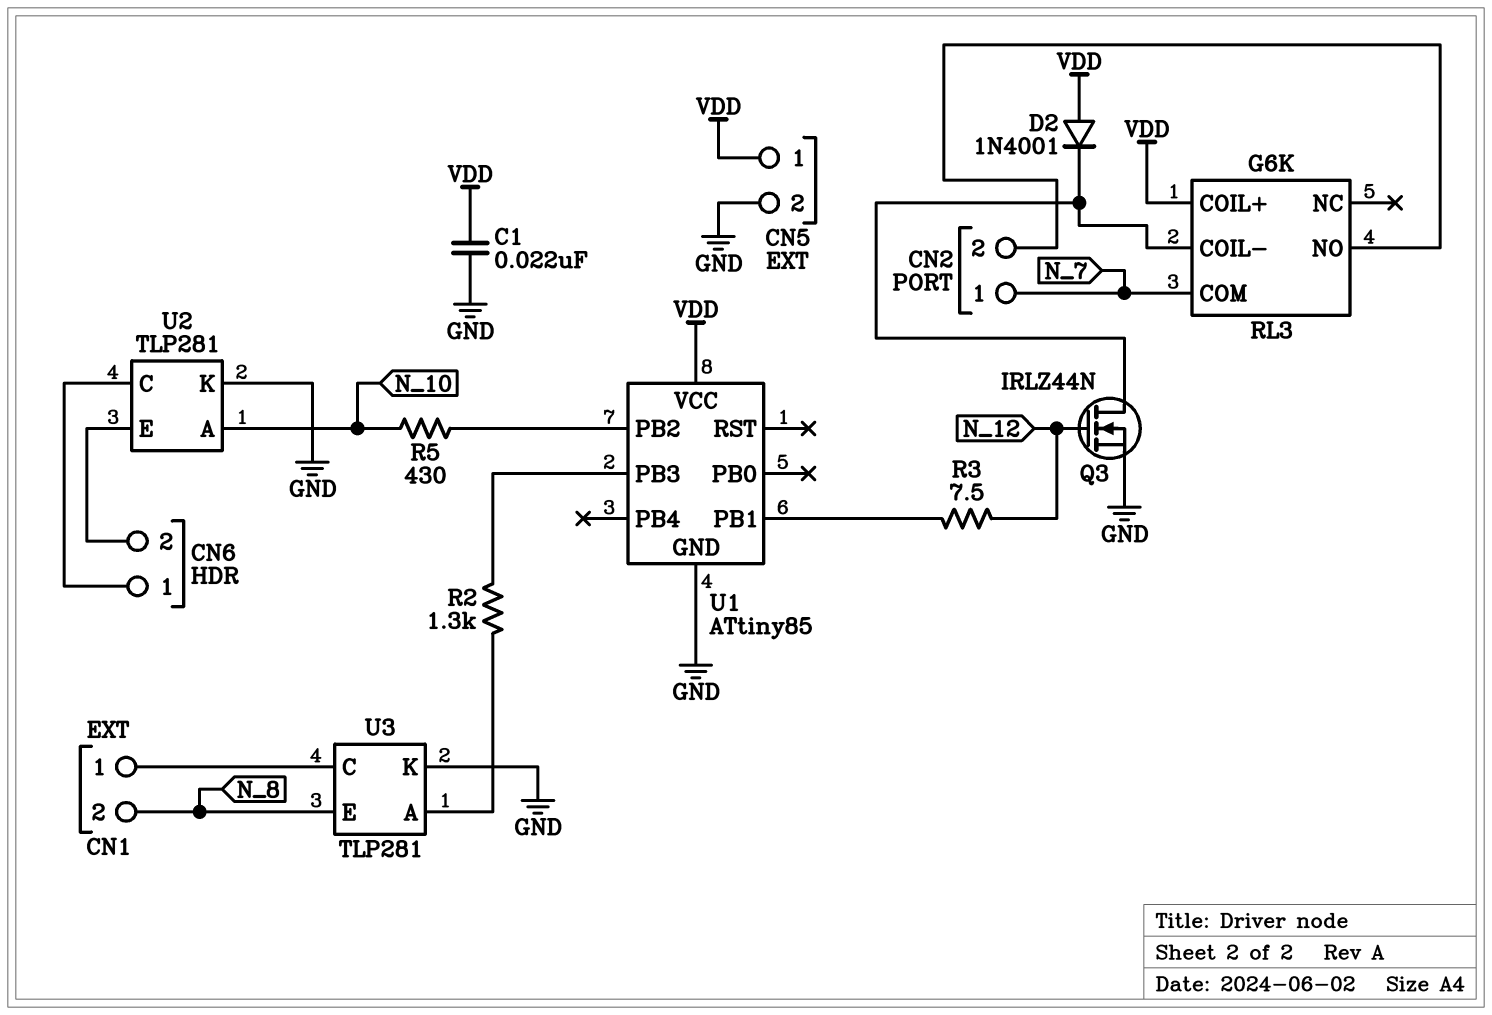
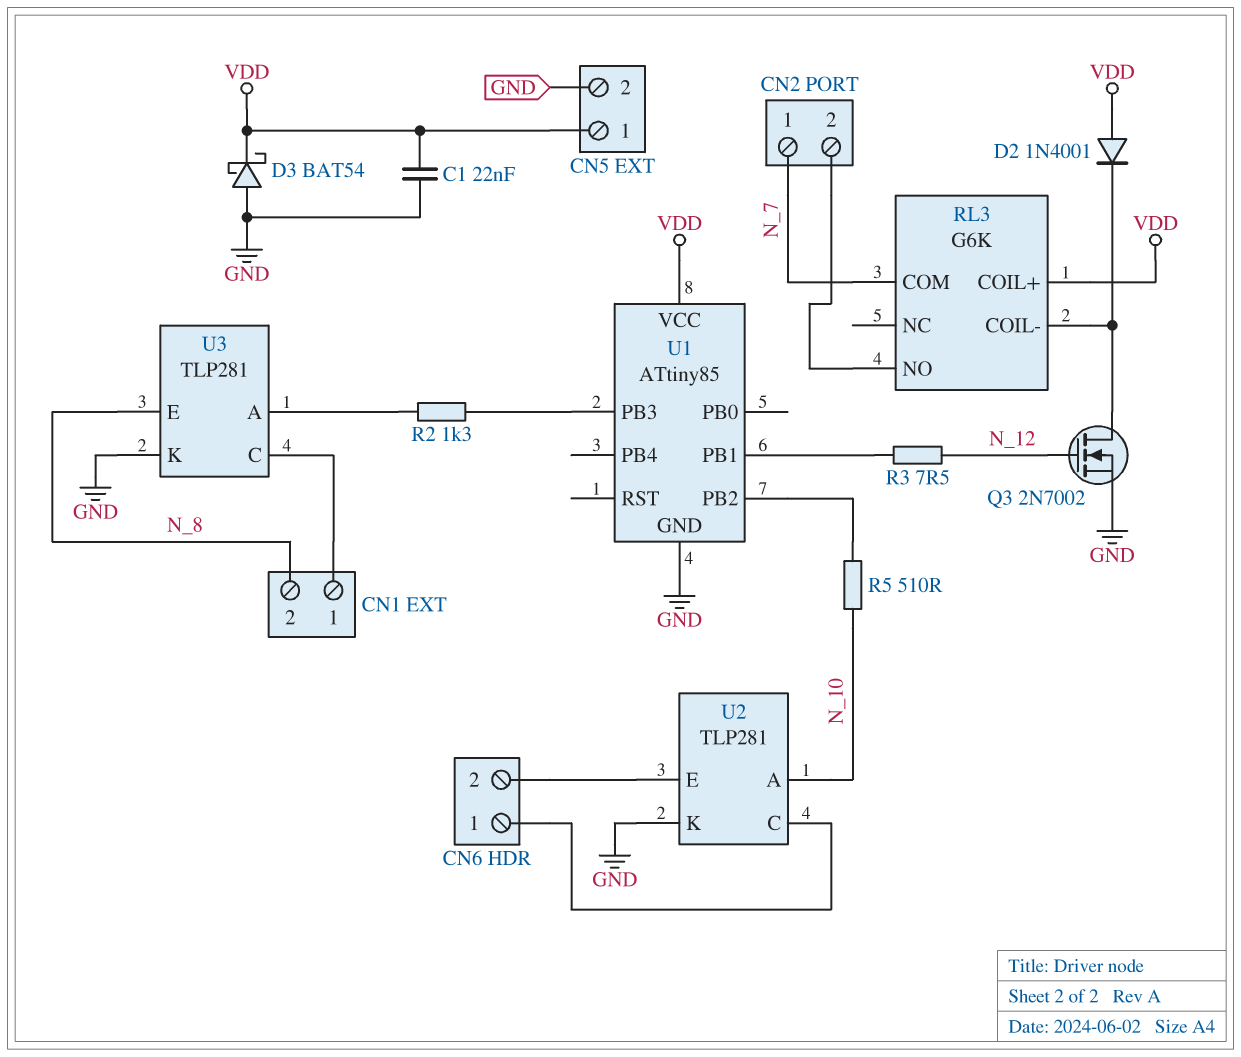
D3: none -> schottky BAT54 (A GND, K VDD)
Q3: NMOS IRLZ44N (G N_12, D RL3/COIL-, S GND) -> NMOS 2N7002 (G N_12, D RL3/COIL-, S GND)
R5: 430 (N_10, U1/PB2) -> 510 (N_10, U1/PB2)

